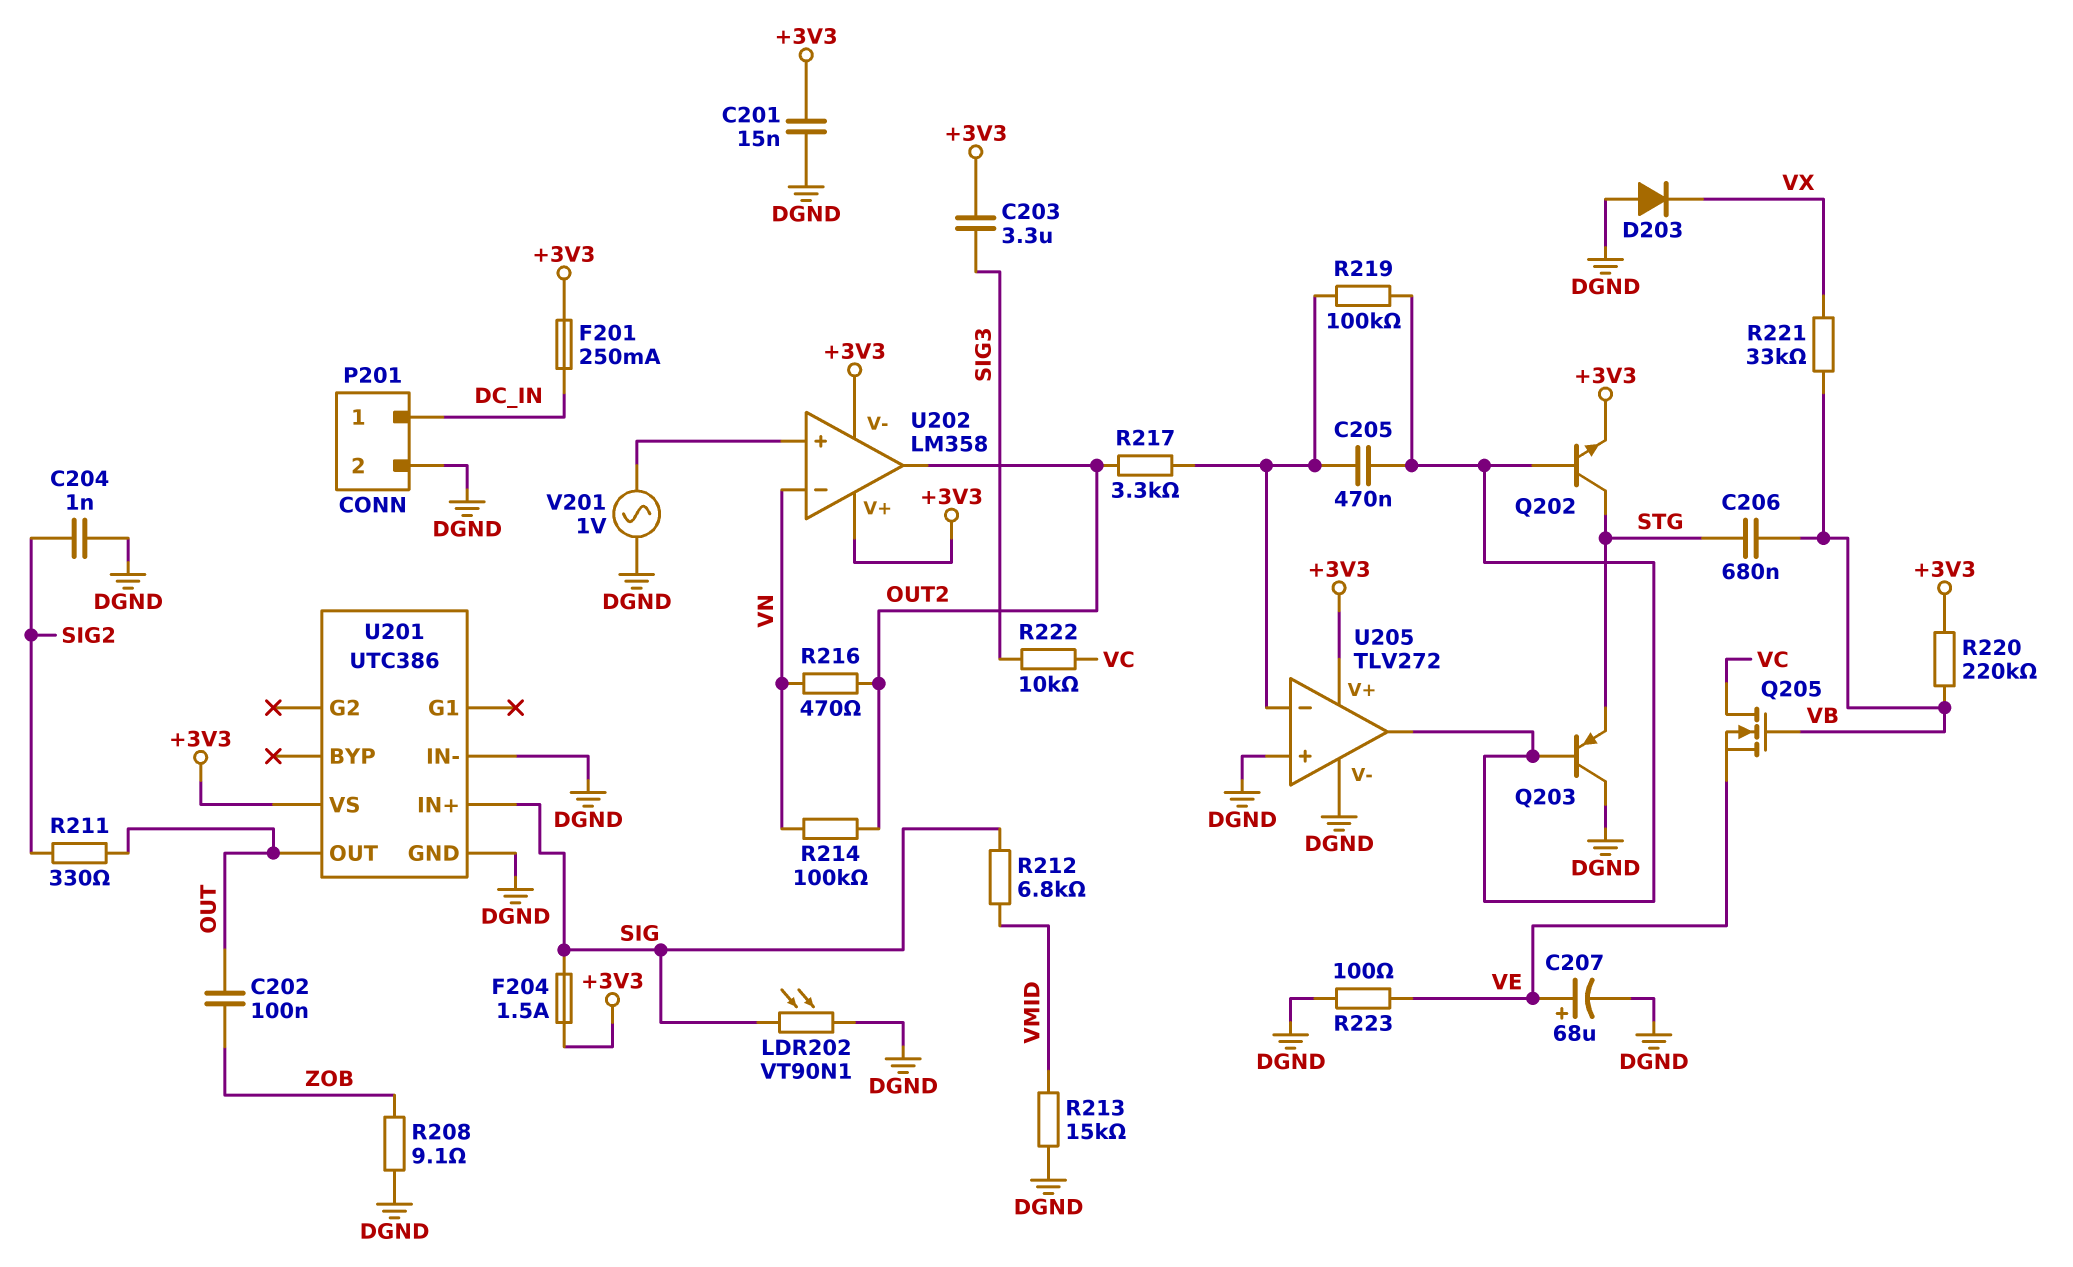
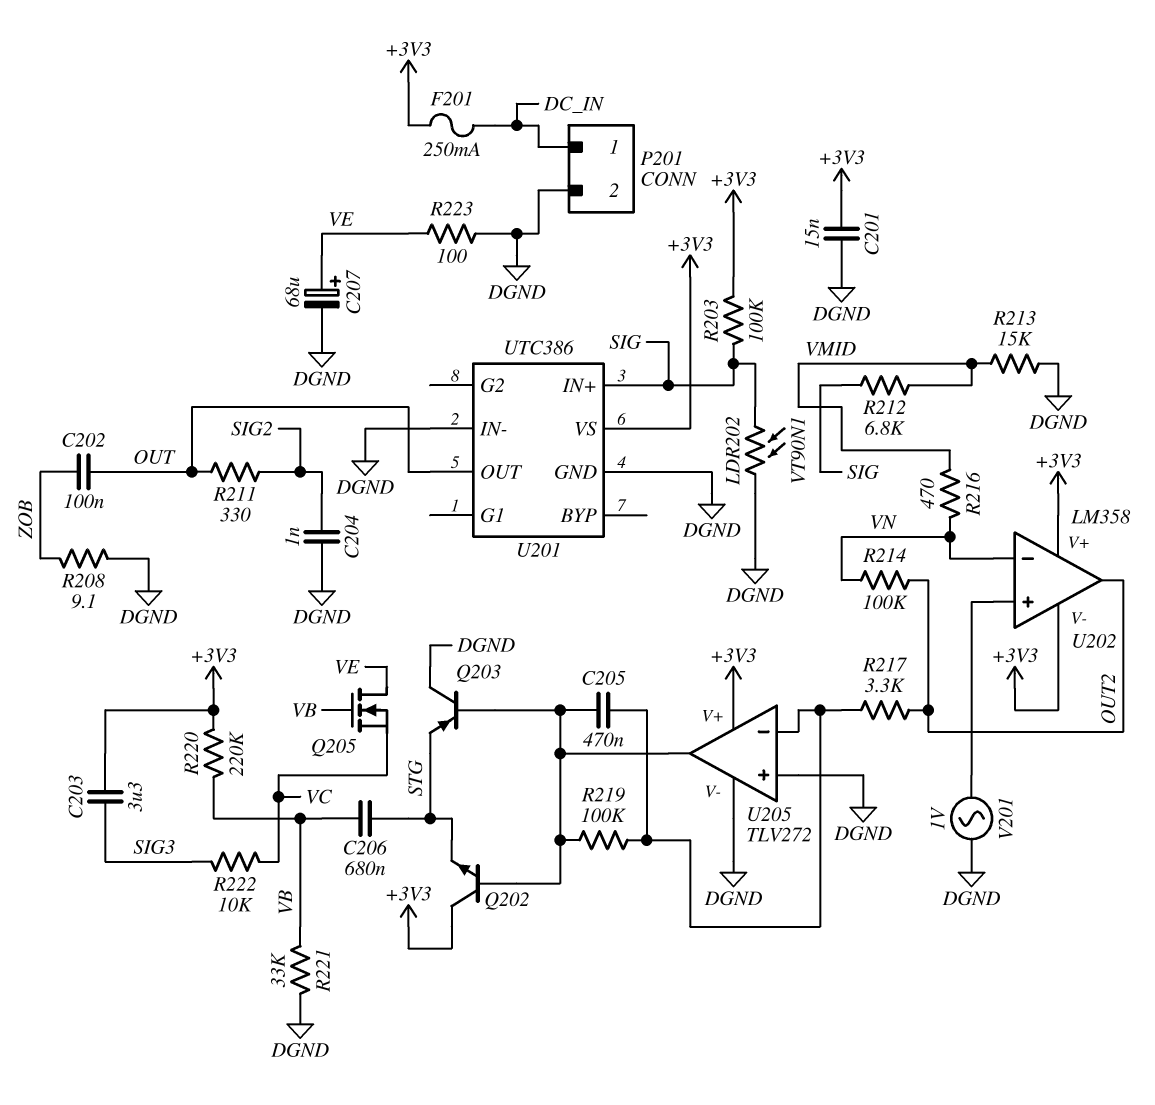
D203: diode (A DGND, K VX) -> none
F204: 1.5A (+3V3, SIG) -> none
Q202: NPN (B U205/out, C STG, E +3V3) -> NPN (B U205/out, C +3V3, E STG)
Q205: NMOS (G VB, D VC, S VE) -> NMOS (G VB, D VE, S VC)
R203: none -> 100k (+3V3, SIG)
R216: 470 (OUT2, VN) -> 470 (VMID, VN)
R221: 33k (VB, VX) -> 33k (DGND, VB)

